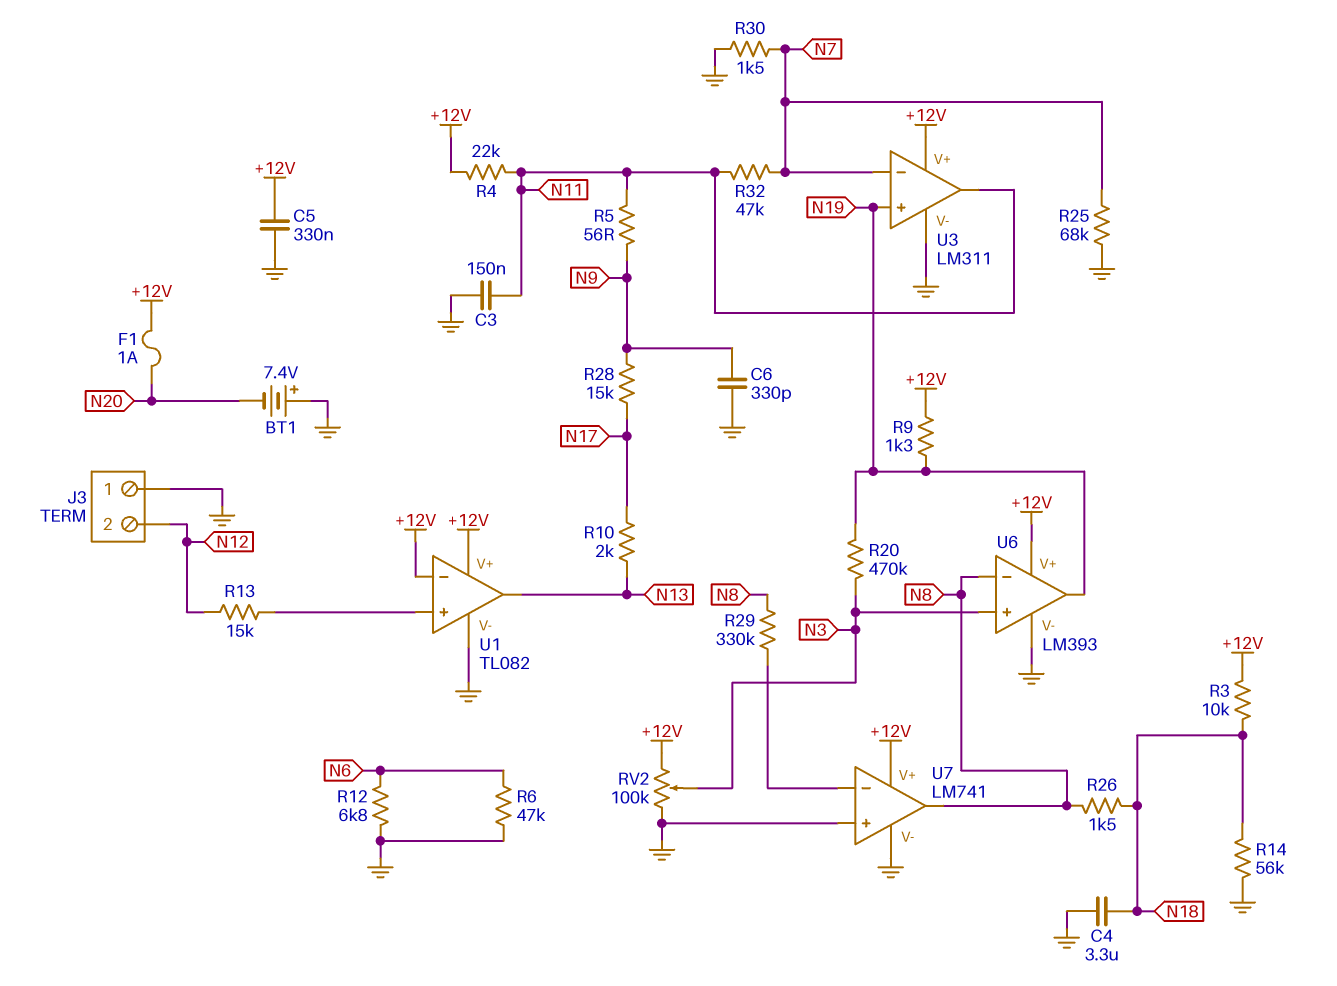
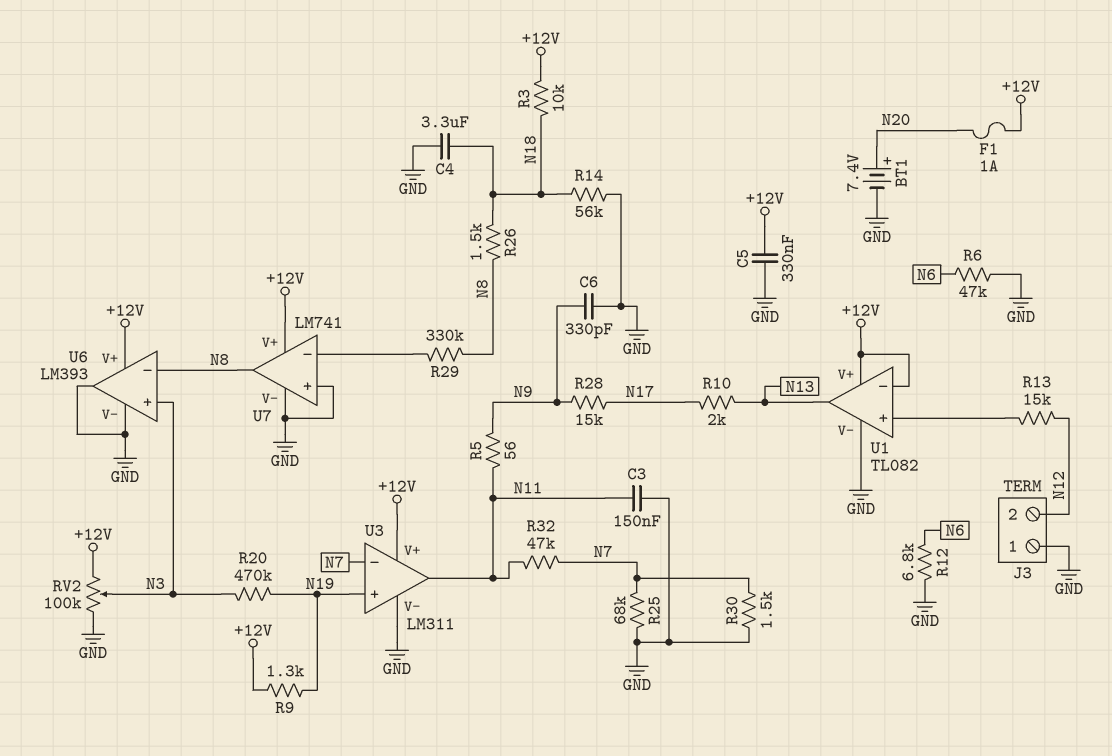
BT1: 7.4V (plus GND, minus N20) -> 7.4V (plus N20, minus GND)
R4: 22k (+12V, N11) -> none
U6 pin out: N19 -> GND

